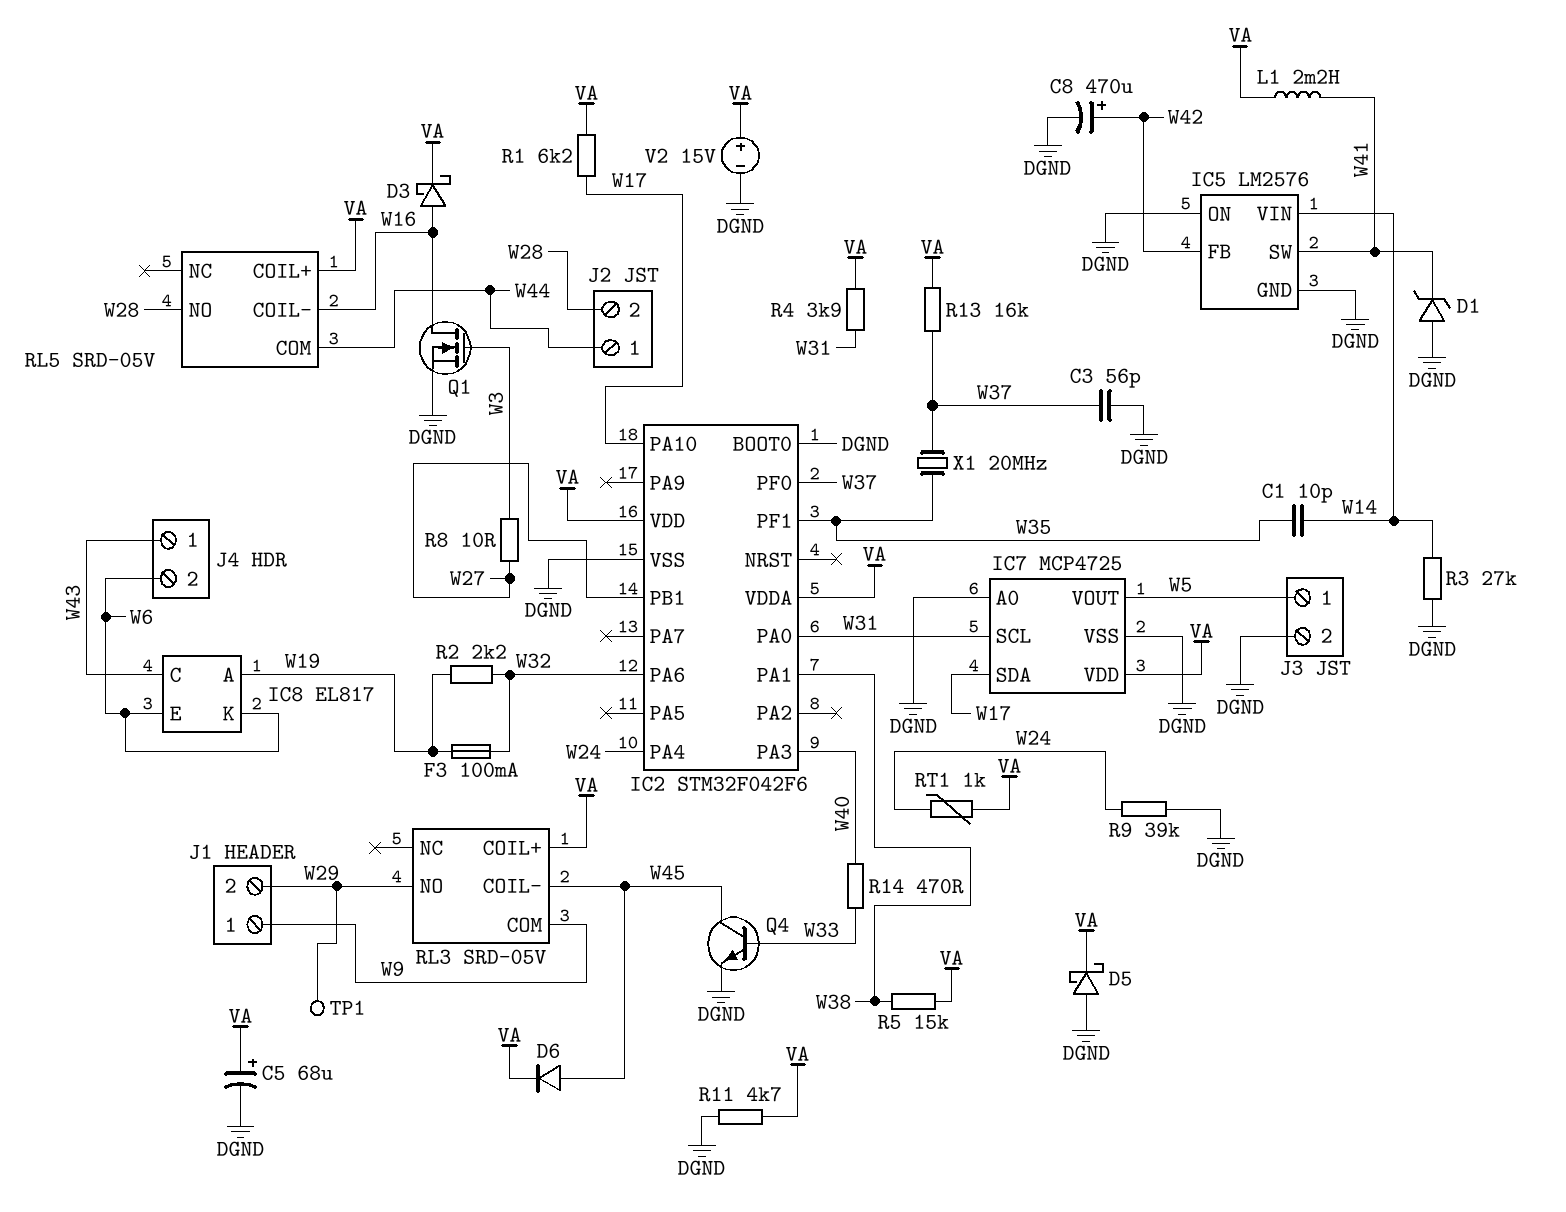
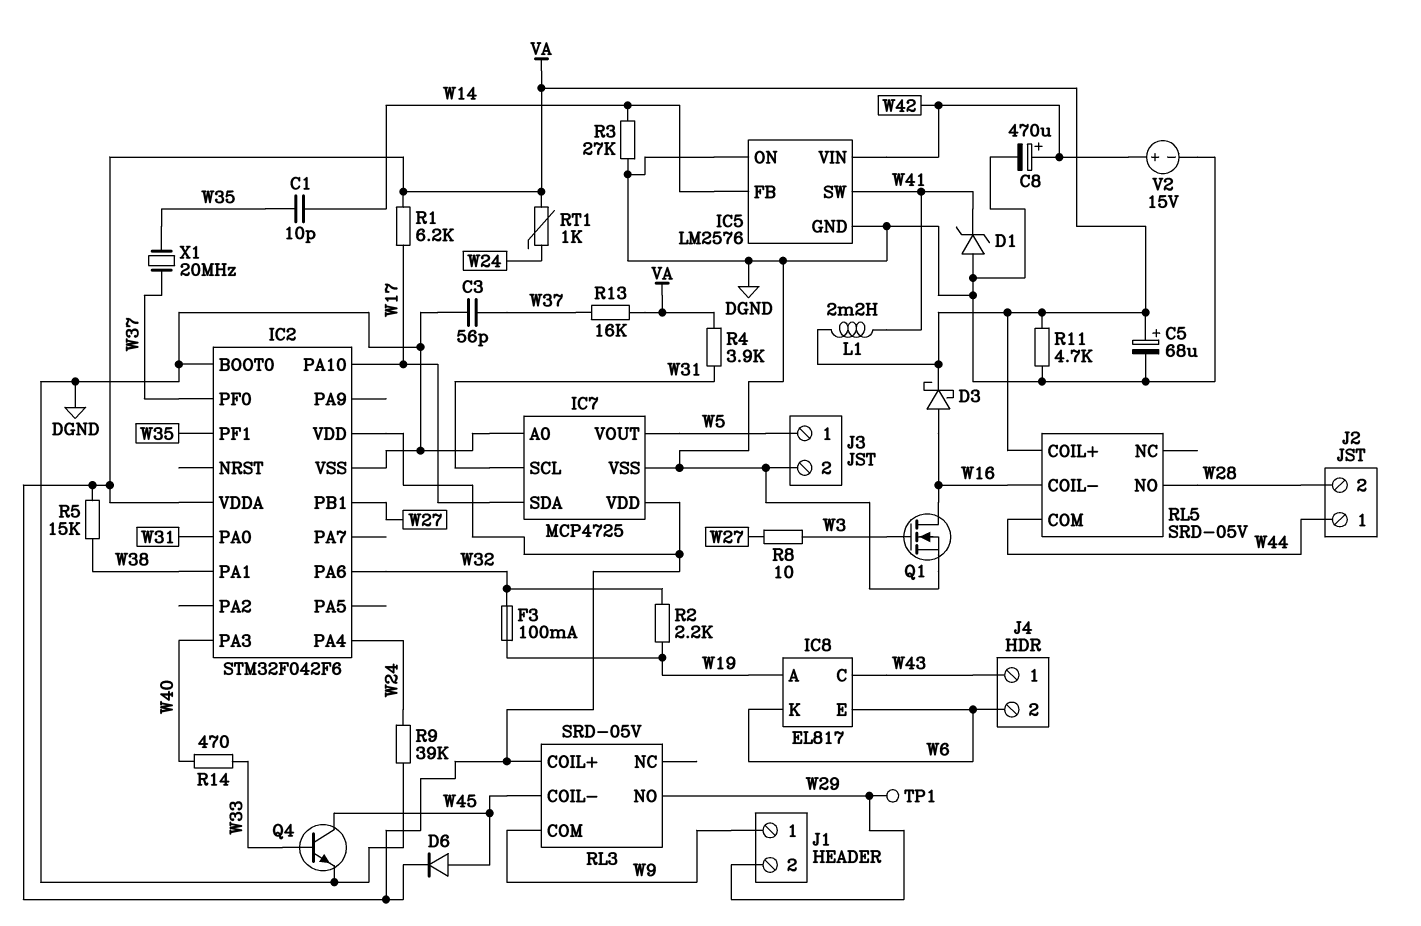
D5: schottky (A DGND, K VA) -> none
IC5 pin FB: W42 -> W14
IC5 pin VIN: W14 -> W42
V2: 15V (plus VA, minus DGND) -> 15V (plus W42, minus DGND)

